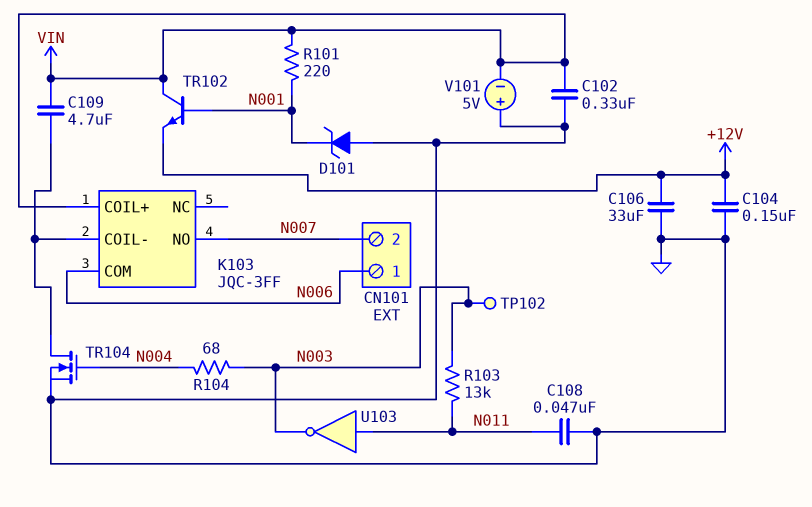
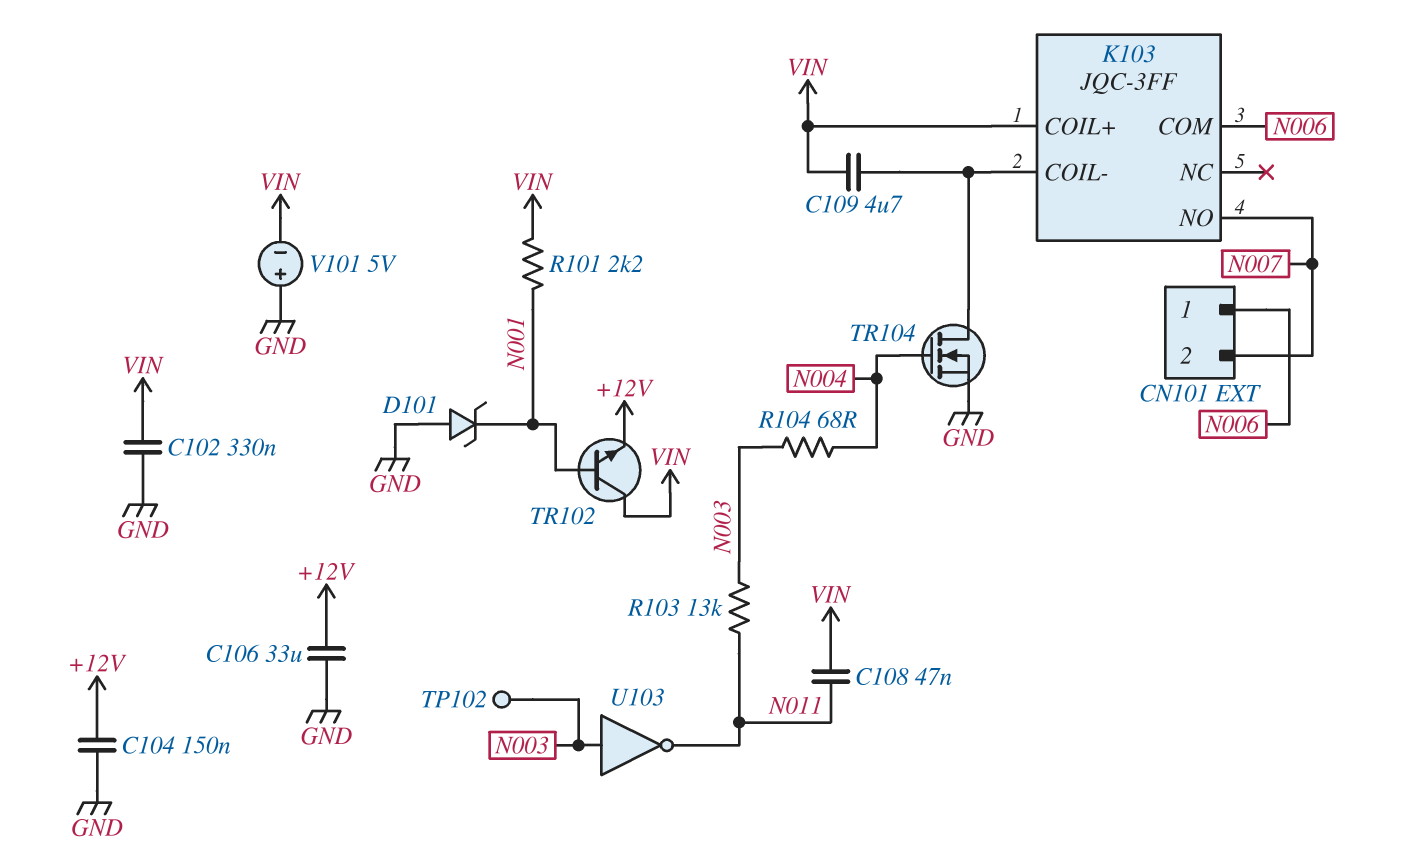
C108: 47nF (GND, N011) -> 47nF (N011, VIN)
R101: 220 (N001, VIN) -> 2.2k (N001, VIN)
U103: NOT (in N011, out N003) -> NOT (in N003, out N011)

